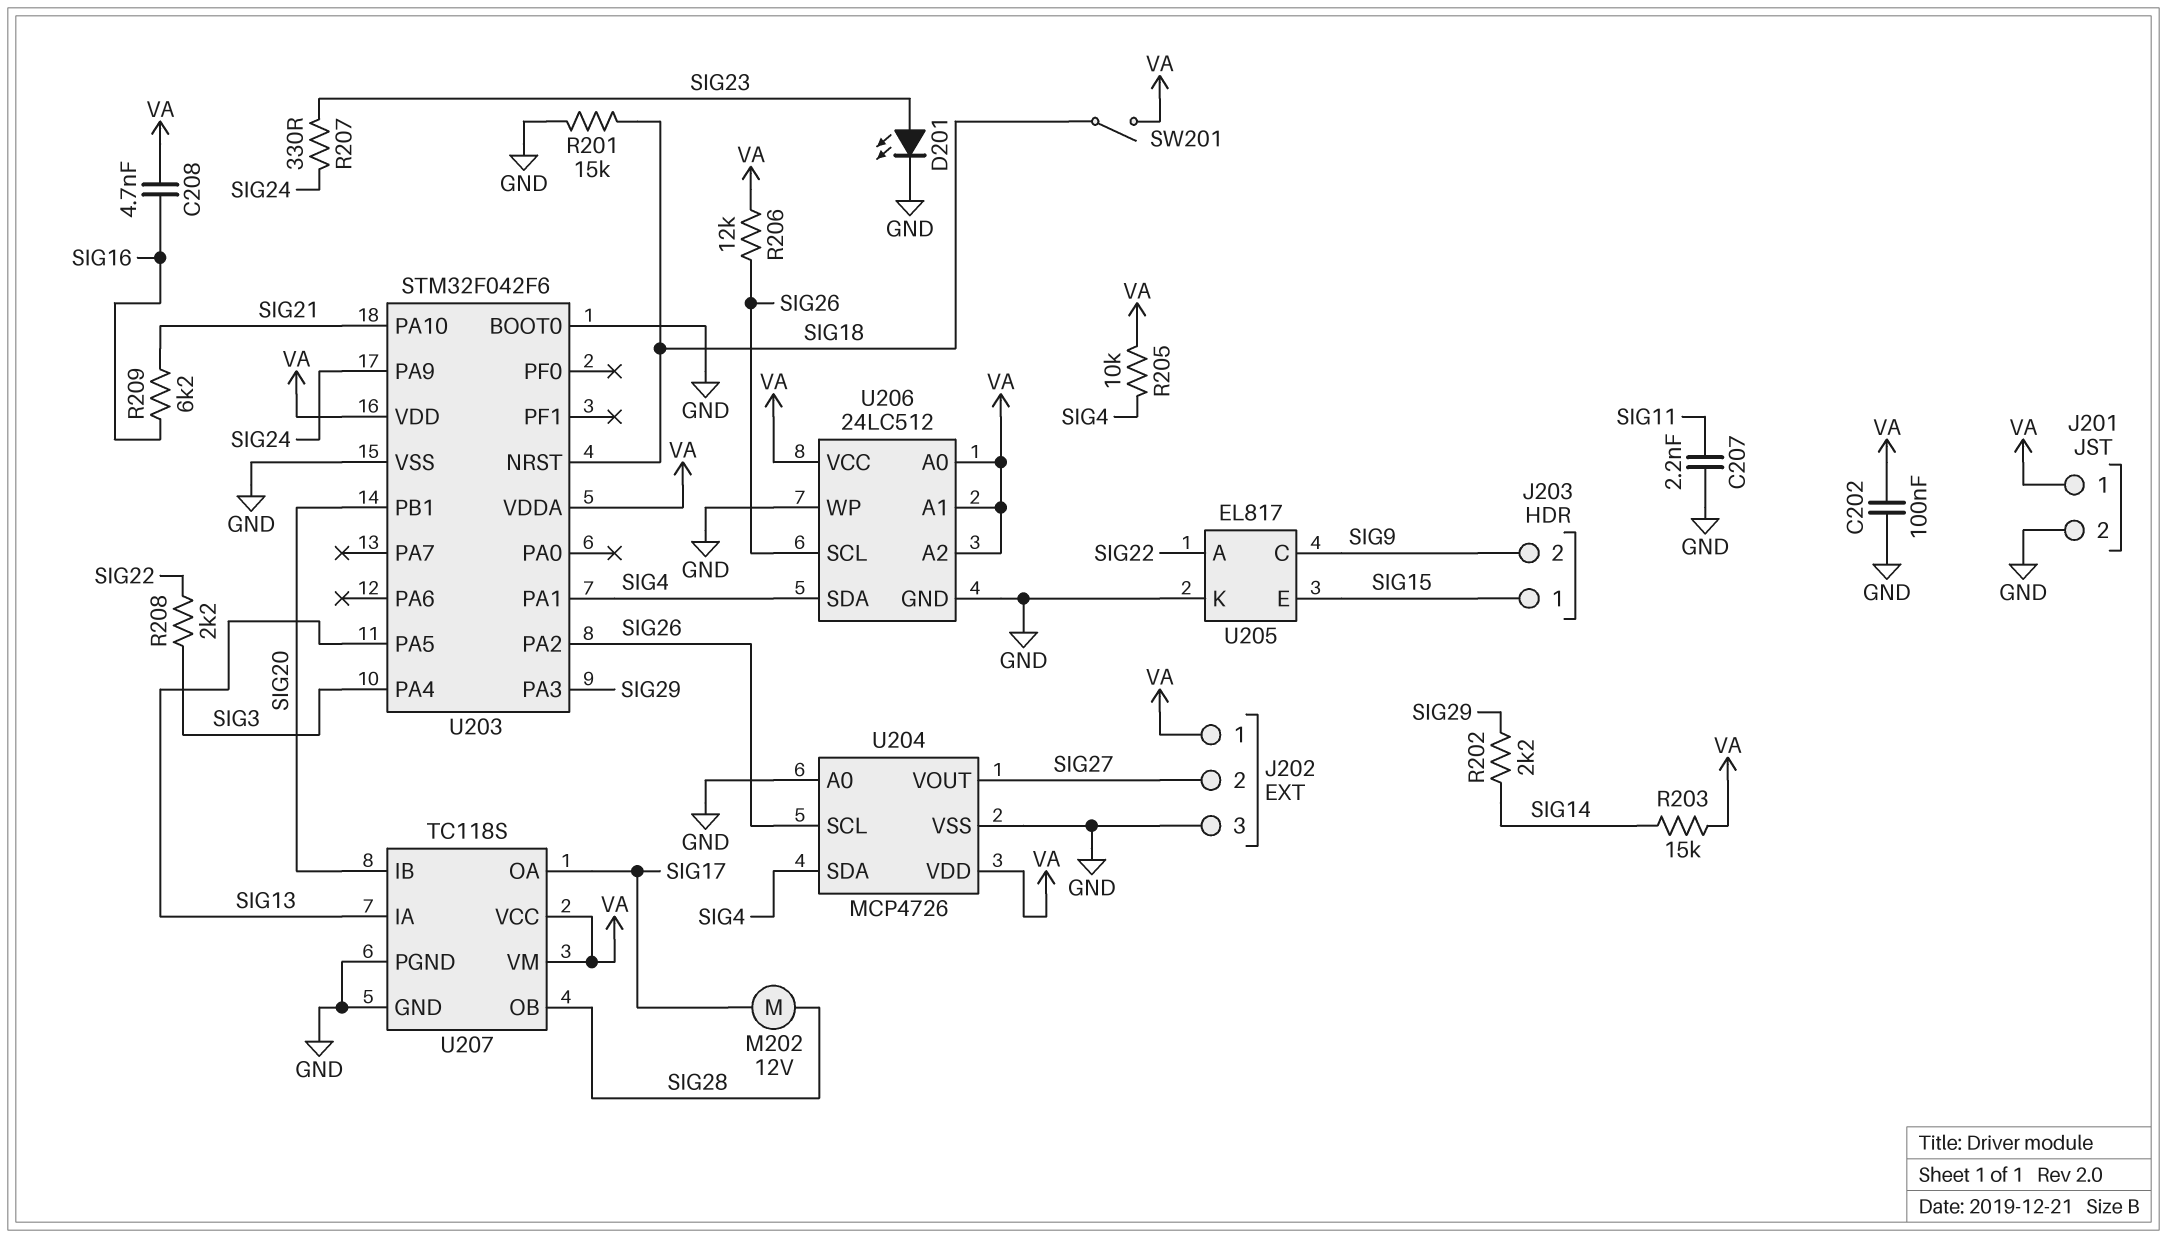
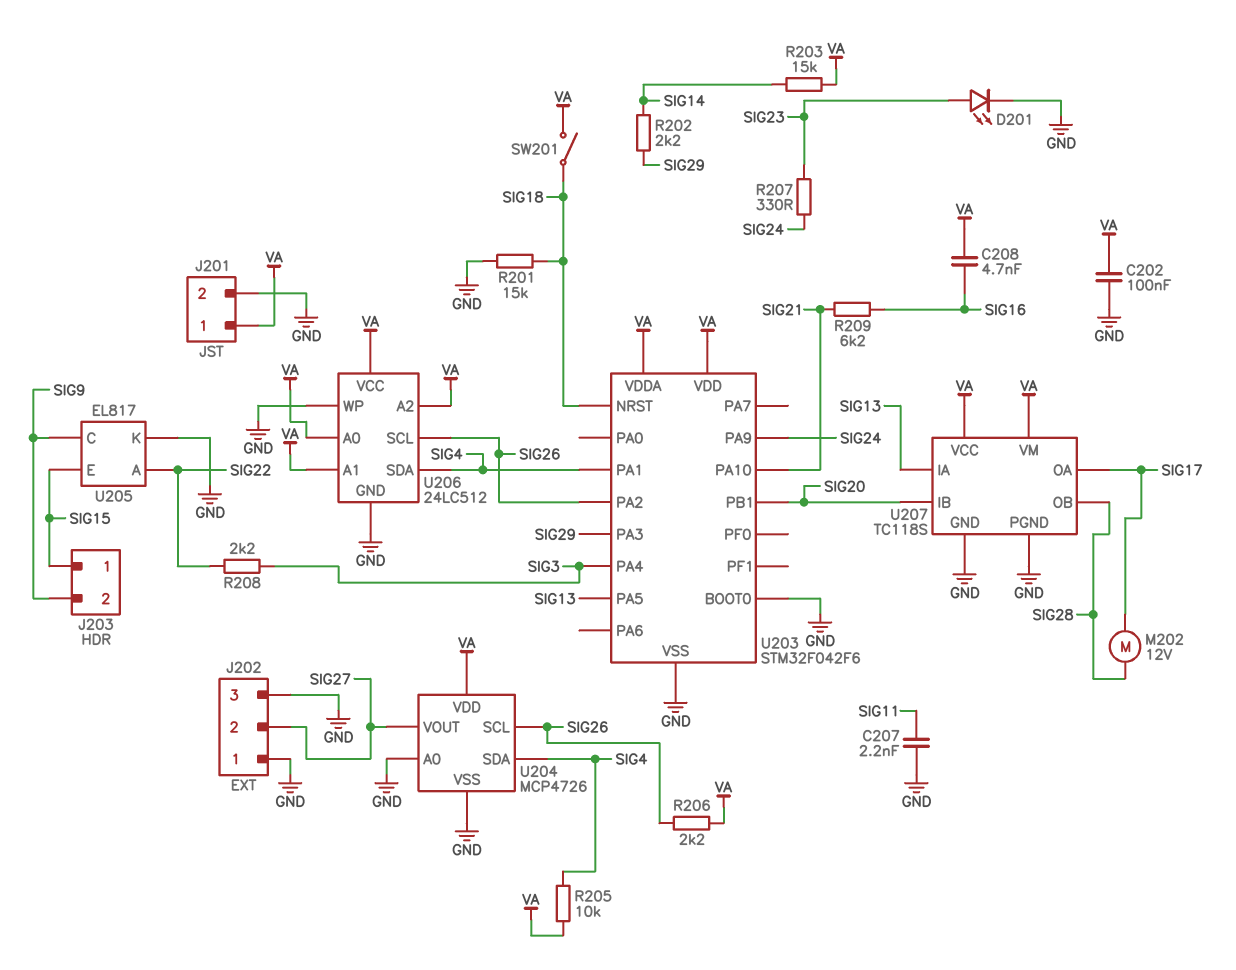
J202 pin 1: VA -> GND
R206: 12k (SIG26, VA) -> 2.2k (SIG26, VA)

